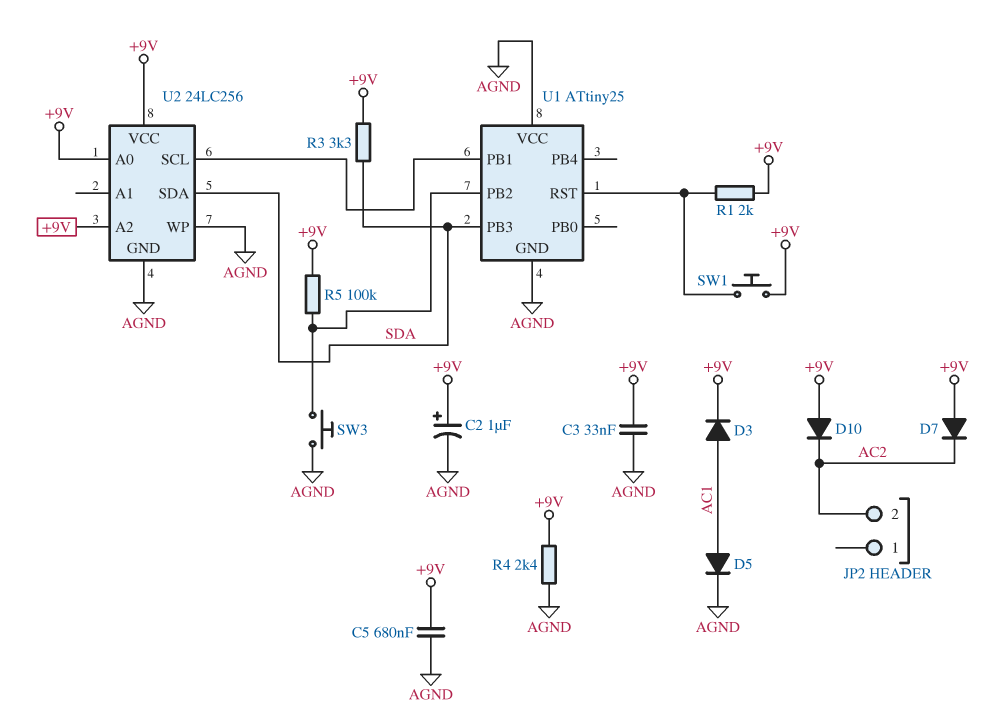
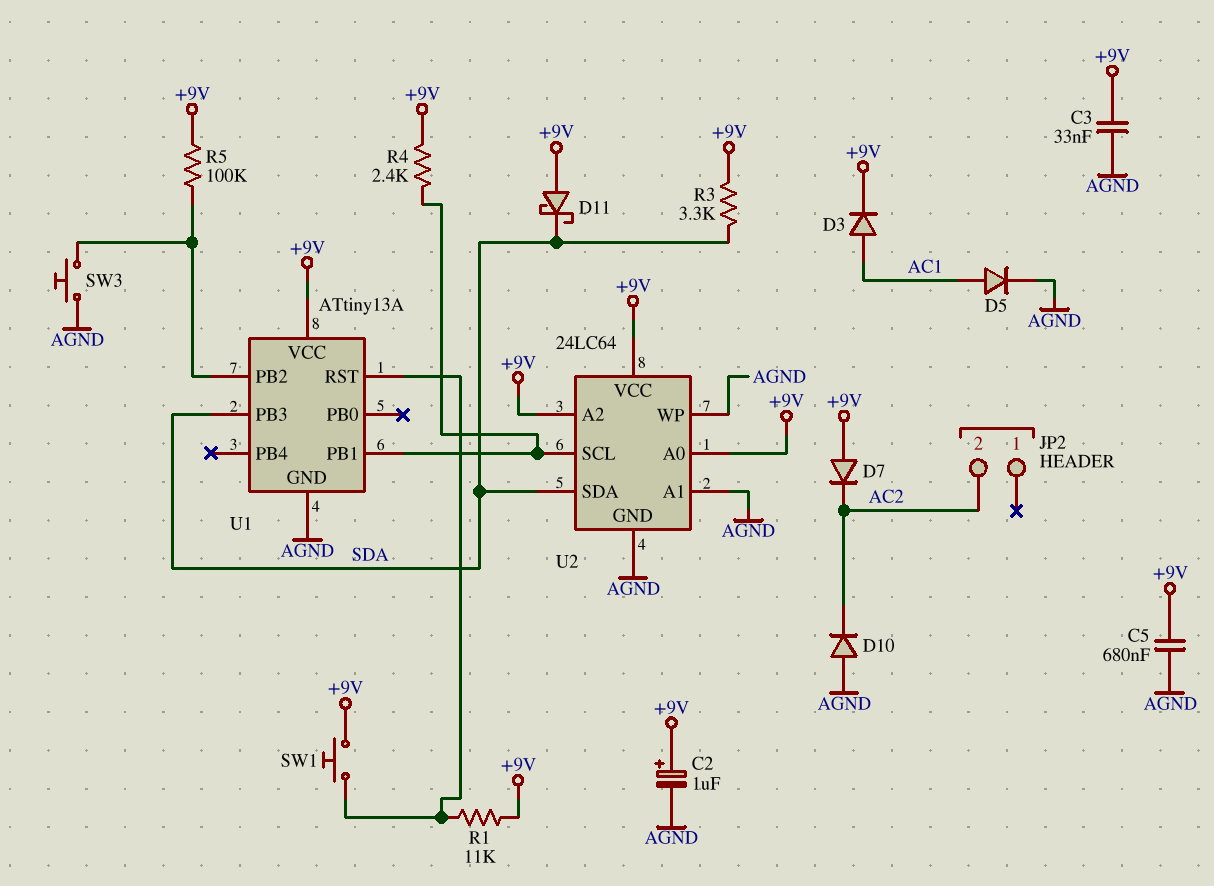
D10: diode (A +9V, K AC2) -> diode (A AGND, K AC2)
D11: none -> schottky (A +9V, K SDA)
R1: 2k (+9V, U1/RST) -> 11k (+9V, U1/RST)
R4: 2.4k (+9V, AGND) -> 2.4k (+9V, U1/PB1)
U1: ATtiny25 -> ATtiny13A
U1 pin VCC: AGND -> +9V
U2: 24LC256 -> 24LC64
U2 pin A1: none -> AGND

